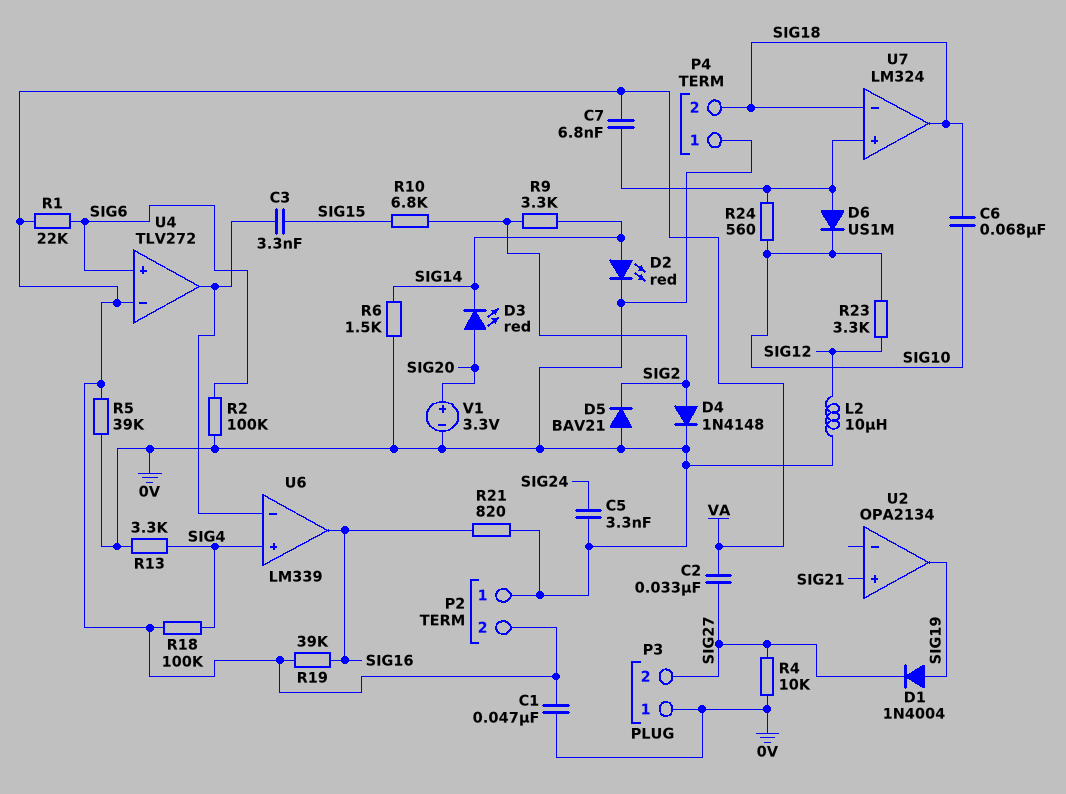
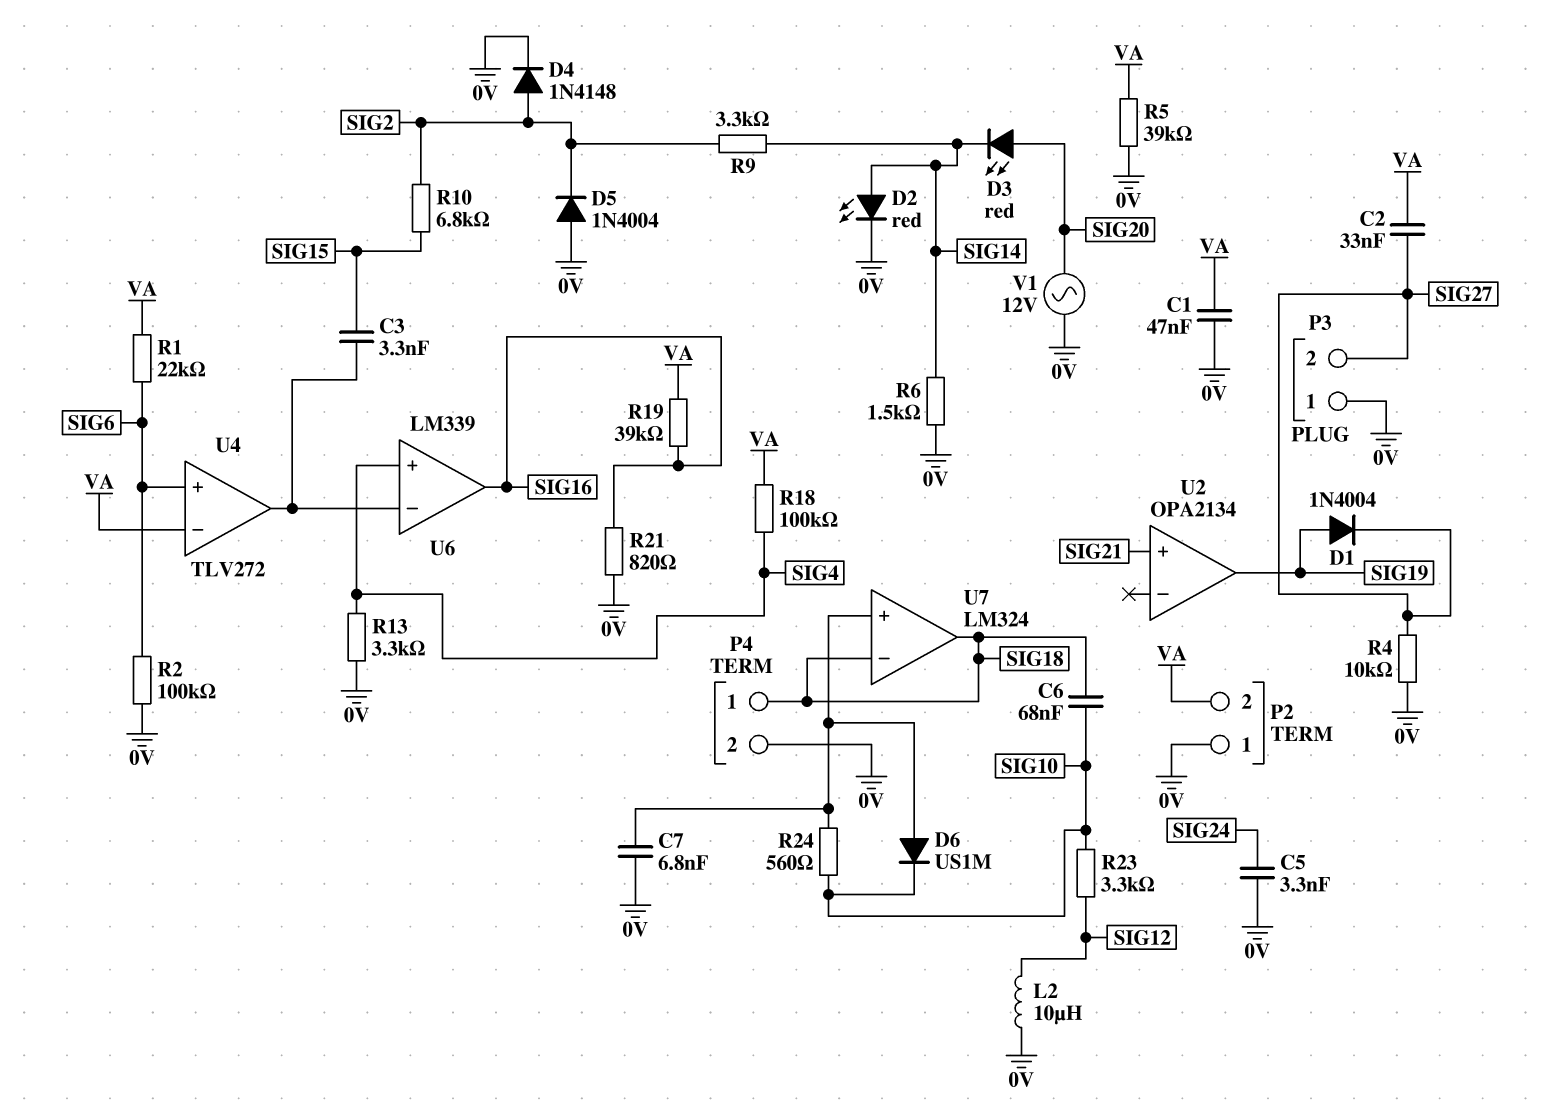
C7: 6.8nF (U7/in+, VA) -> 6.8nF (0V, U7/in+)
D5: diode BAV21 (A 0V, K SIG2) -> diode 1N4004 (A 0V, K SIG2)
P4 pin 1: 0V -> SIG18
P4 pin 2: SIG18 -> 0V
V1: 3.3V (plus SIG20, minus 0V) -> AC 12V (0V, SIG20)

